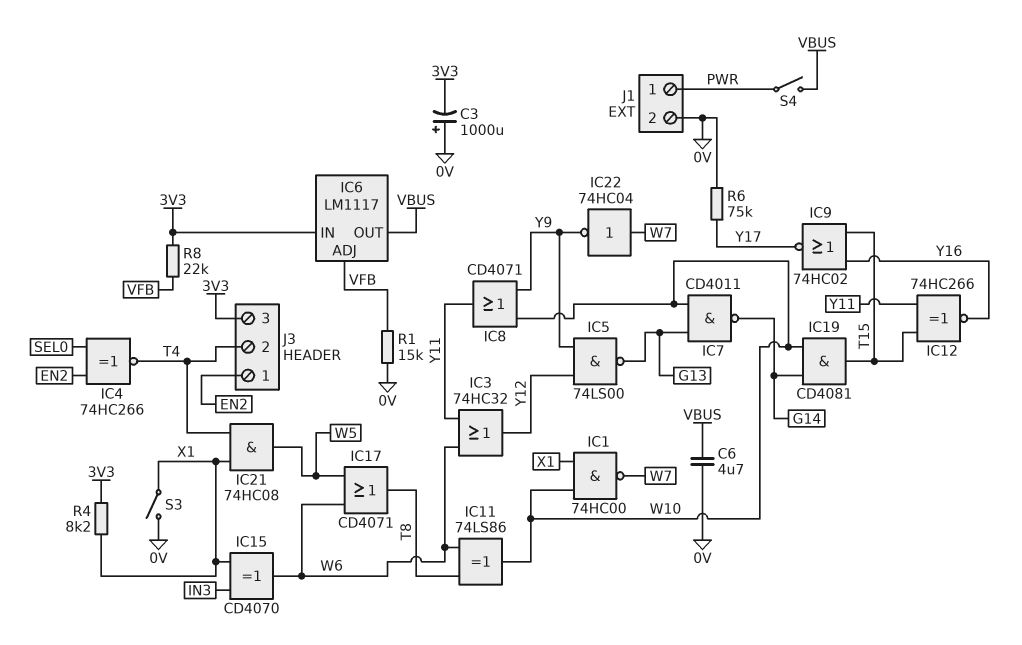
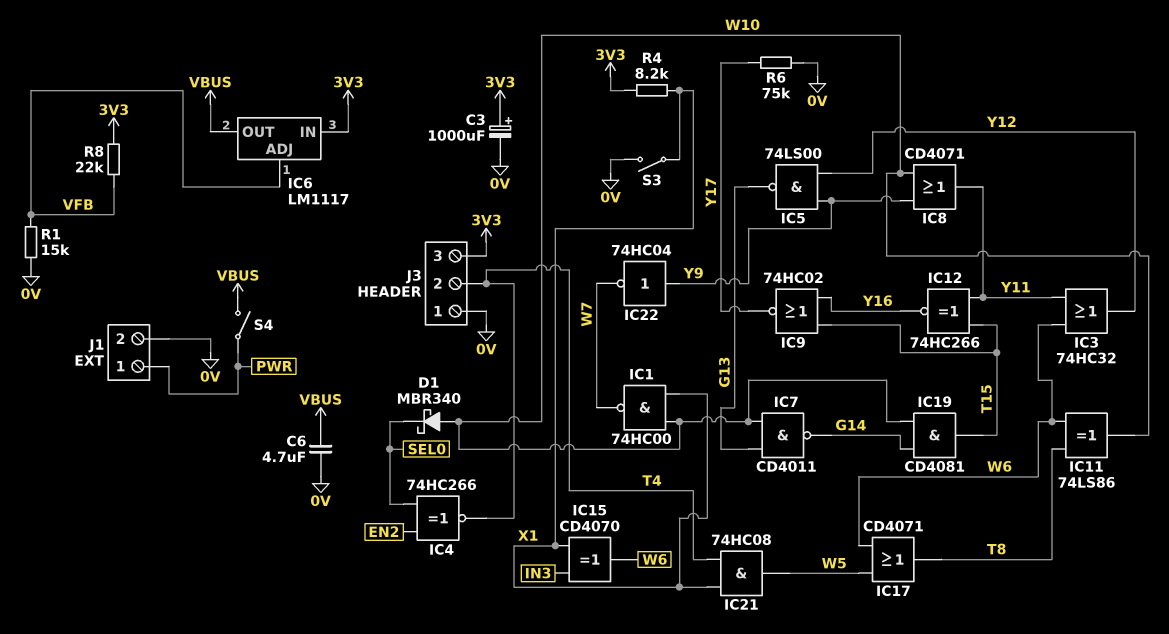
C3: 1000uF (plus 0V, minus 3V3) -> 1000uF (plus 3V3, minus 0V)
D1: none -> schottky MBR340 (A W10, K SEL0)
IC22: NOT 74HC04 (in W7, out Y9) -> NOT 74HC04 (in Y9, out W7)
J3 pin 1: EN2 -> 0V

